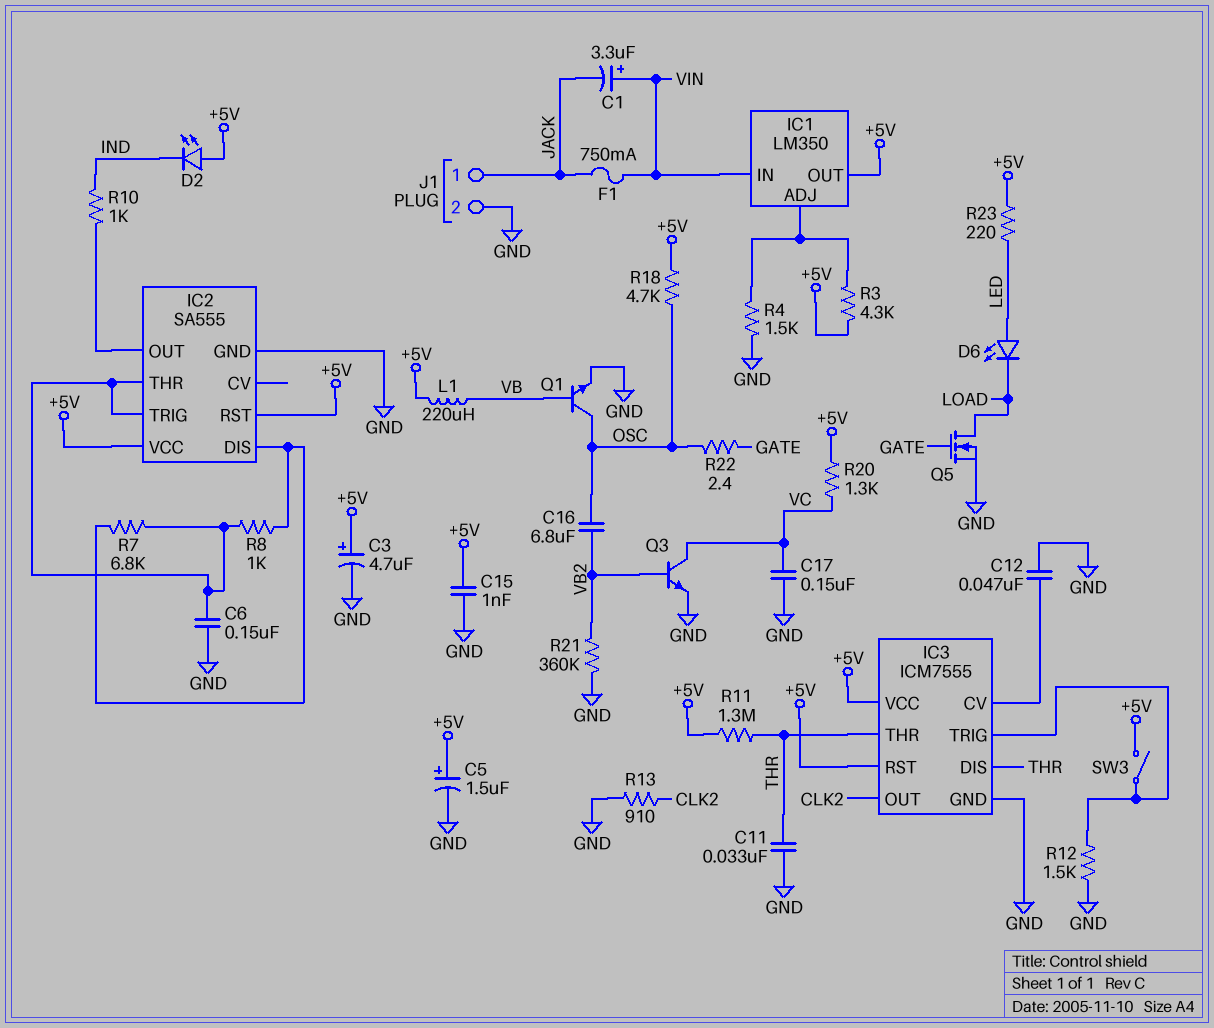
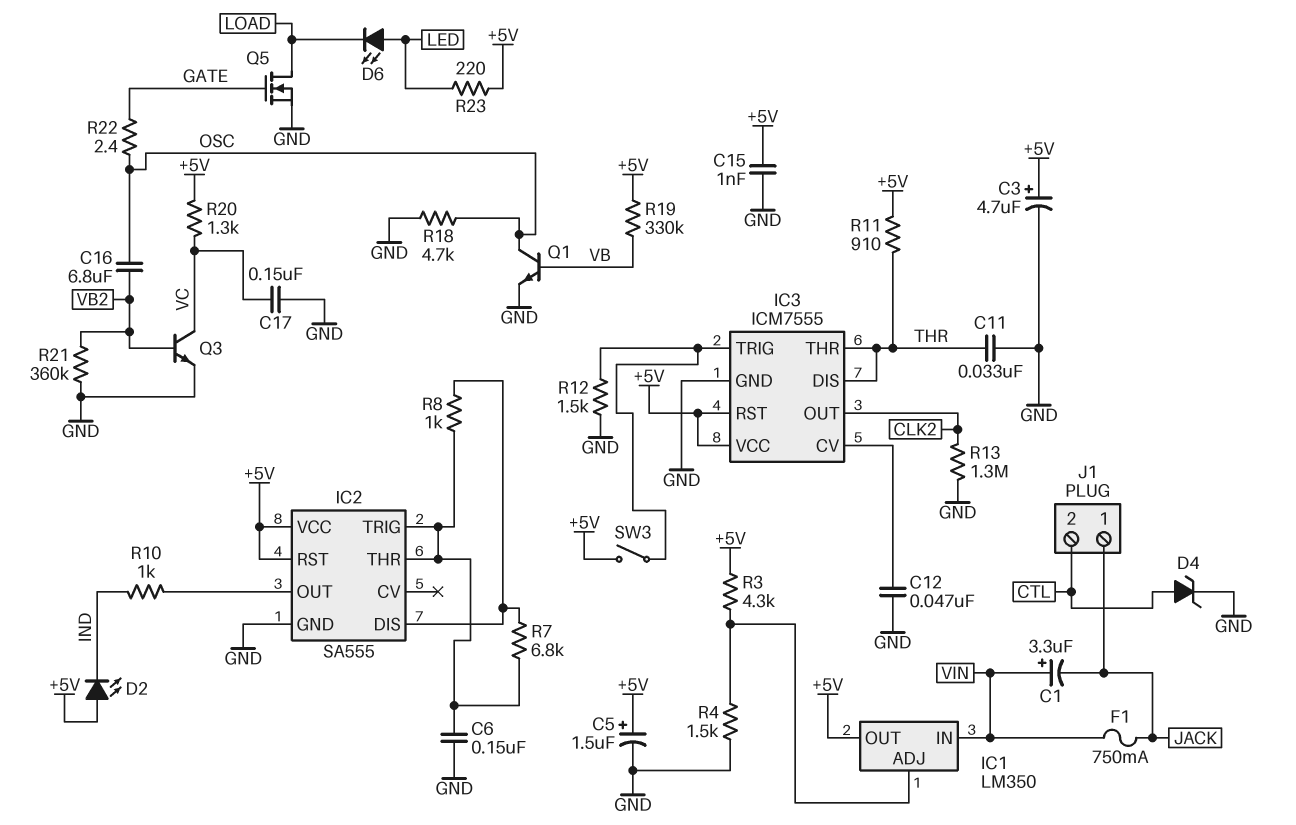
D4: none -> zener (A CTL, K GND)
J1 pin 2: GND -> CTL
L1: 220uH (+5V, VB) -> none
R11: 1.3M (+5V, THR) -> 910 (+5V, THR)
R13: 910 (CLK2, GND) -> 1.3M (CLK2, GND)
R18: 4.7k (+5V, OSC) -> 4.7k (GND, OSC)
R19: none -> 330k (+5V, VB)

